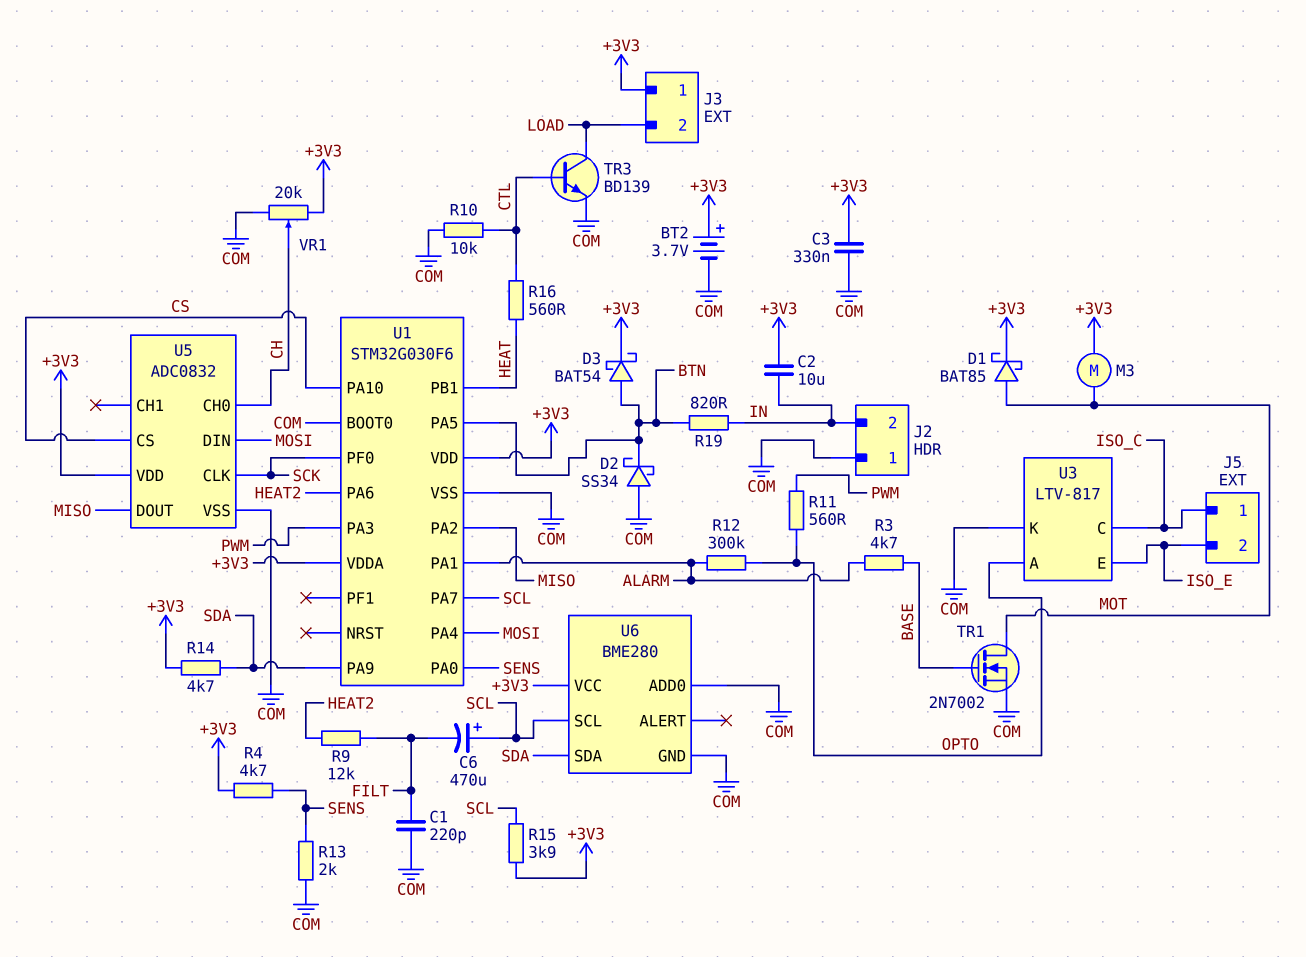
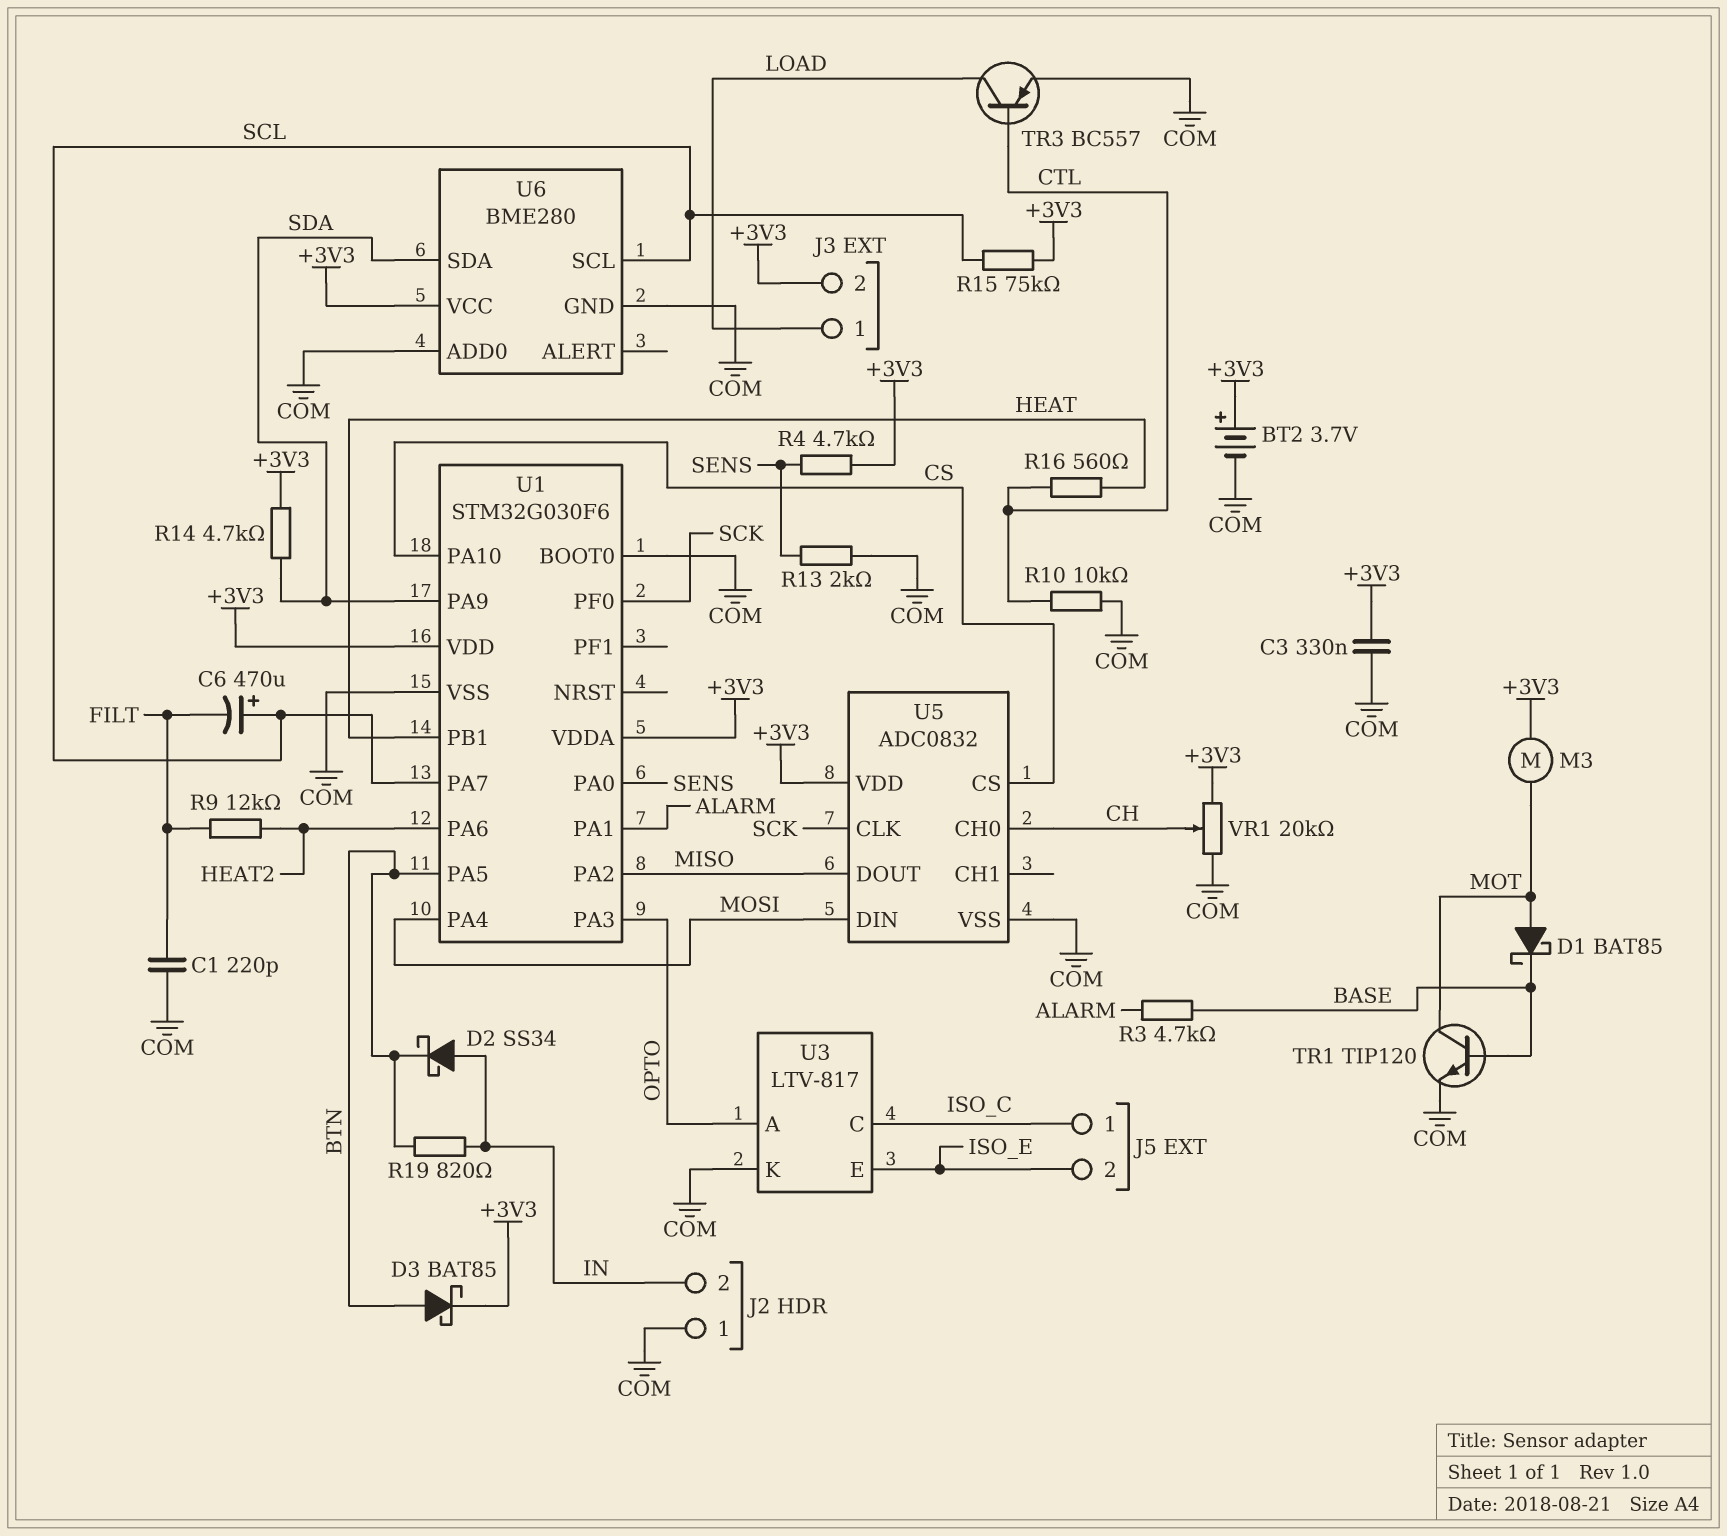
C2: 10uF (+3V3, IN) -> none
D1: schottky BAT85 (A MOT, K +3V3) -> schottky BAT85 (A MOT, K BASE)
D2: schottky SS34 (A COM, K BTN) -> schottky SS34 (A IN, K BTN)
D3: schottky BAT54 (A BTN, K +3V3) -> schottky BAT85 (A BTN, K +3V3)
J3 pin 1: +3V3 -> LOAD
J3 pin 2: LOAD -> +3V3
R11: 560 (OPTO, PWM) -> none
R12: 300k (ALARM, OPTO) -> none
R15: 3.9k (+3V3, SCL) -> 75k (+3V3, SCL)
TR1: NMOS 2N7002 (G BASE, D MOT, S COM) -> NPN TIP120 (B BASE, C MOT, E COM)
TR3: NPN BD139 (B CTL, C LOAD, E COM) -> PNP BC557 (B CTL, C LOAD, E COM)
U1 pin PA3: PWM -> OPTO

